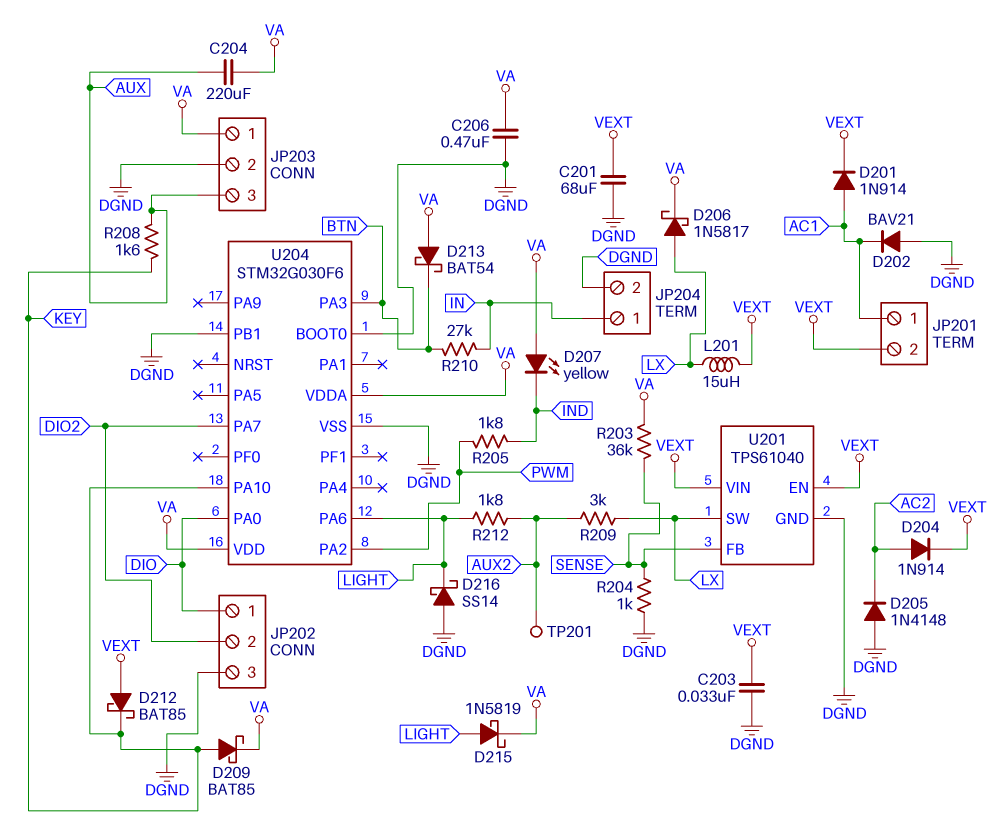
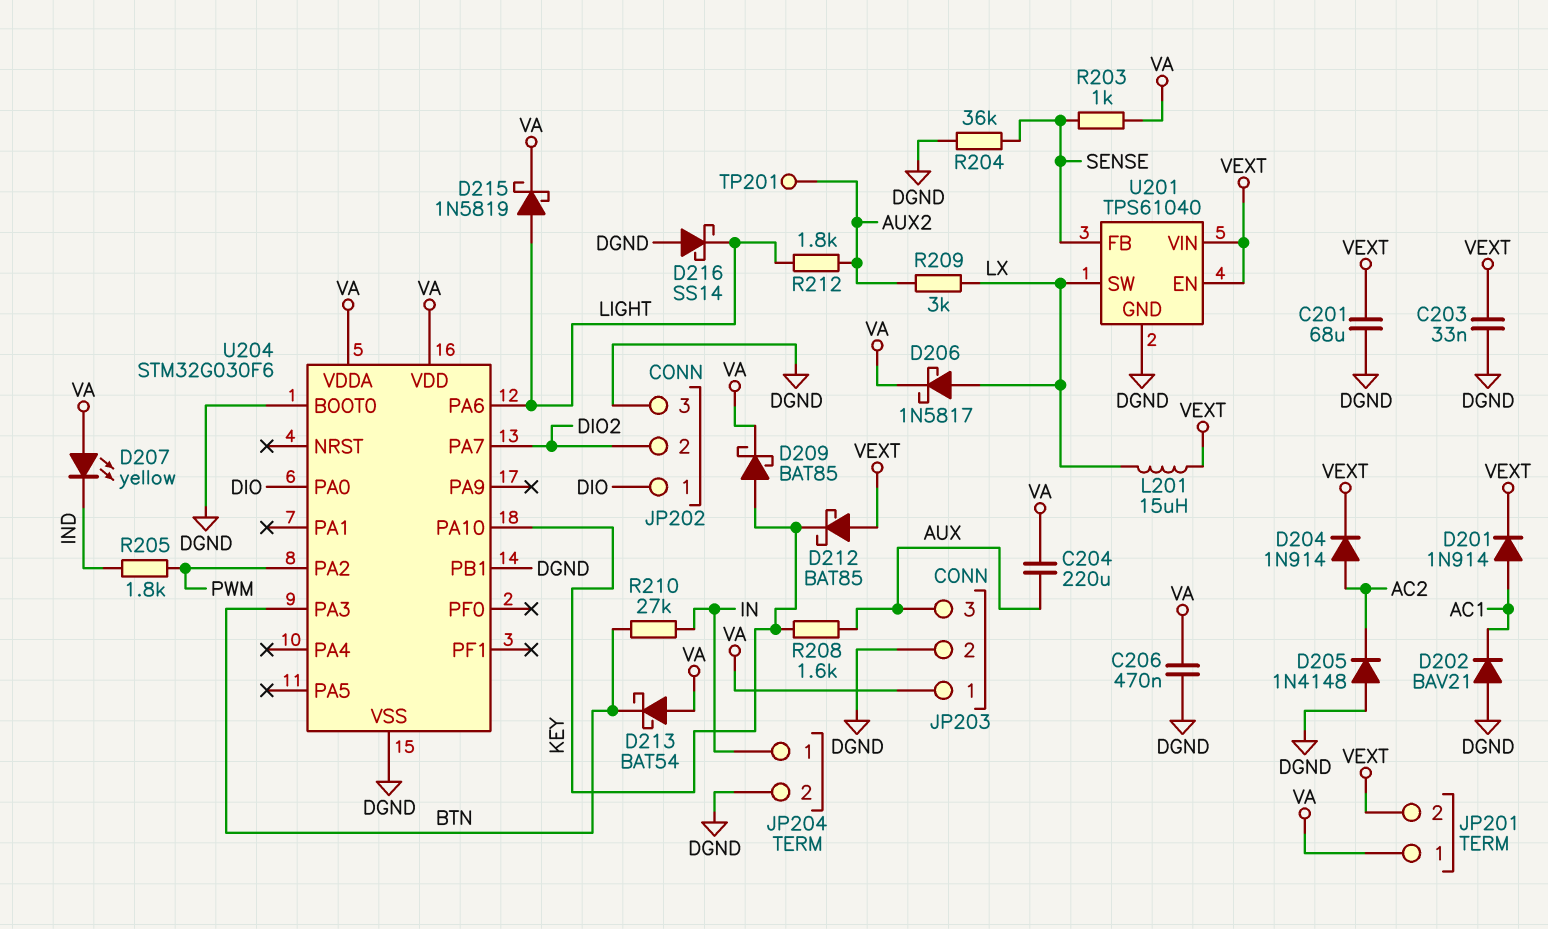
JP201 pin 1: AC1 -> VA
R203: 36k (SENSE, VA) -> 1k (SENSE, VA)
R204: 1k (DGND, SENSE) -> 36k (DGND, SENSE)

